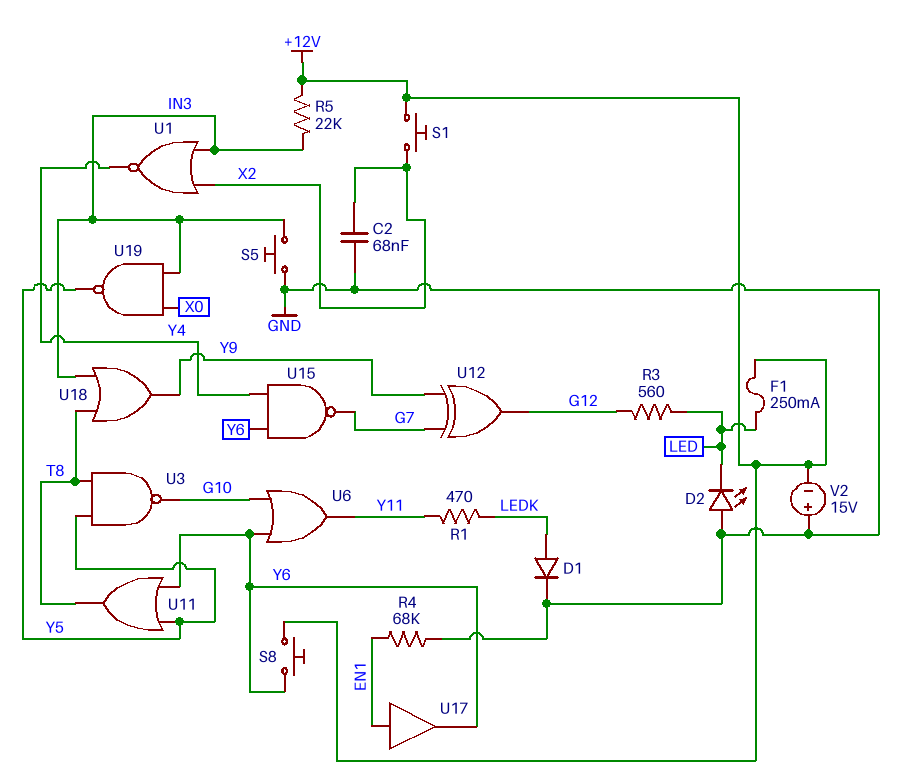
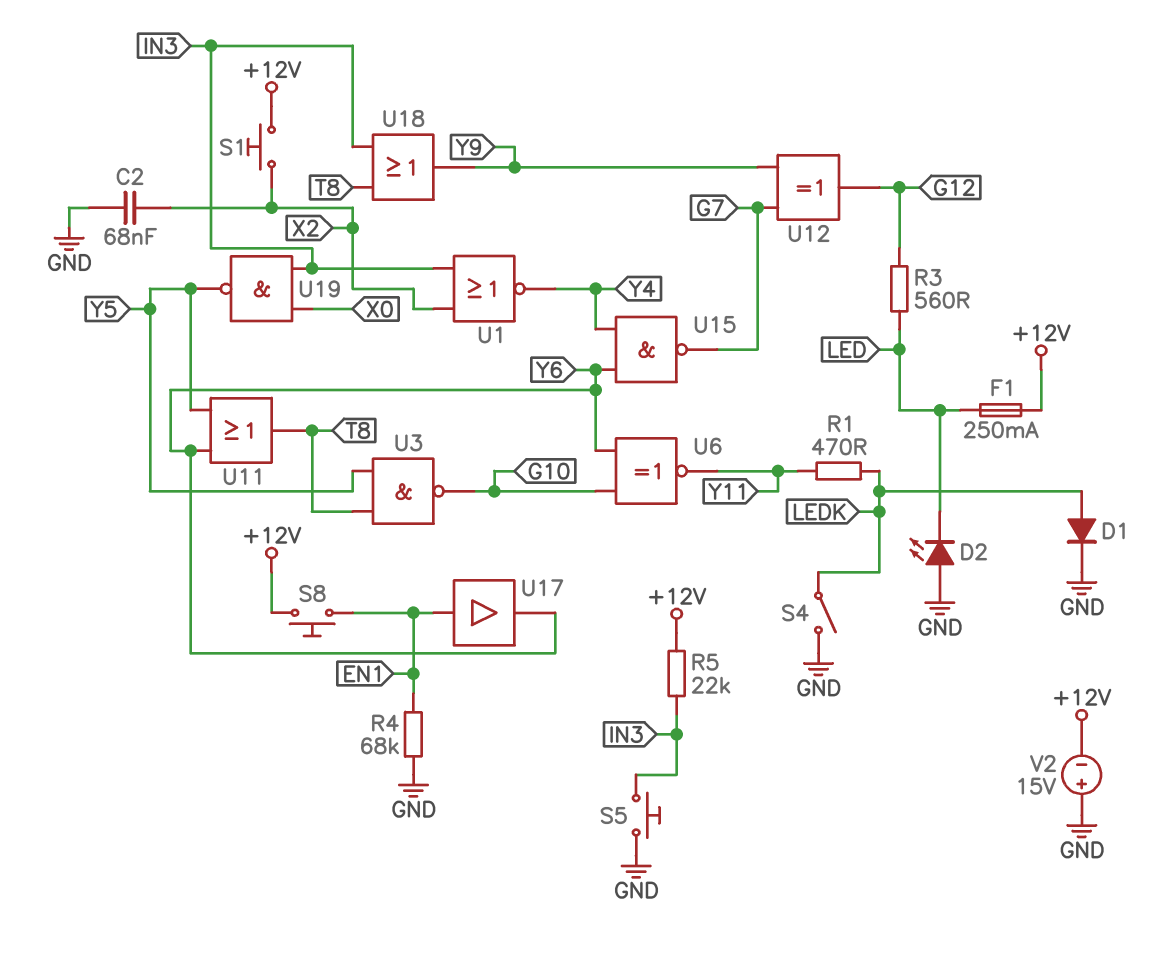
S4: none -> switch (GND, LEDK)
S8: button (+12V, Y6) -> button (+12V, EN1)
U6: OR (in G10, in Y6, out Y11) -> XNOR (in G10, in Y6, out Y11)

